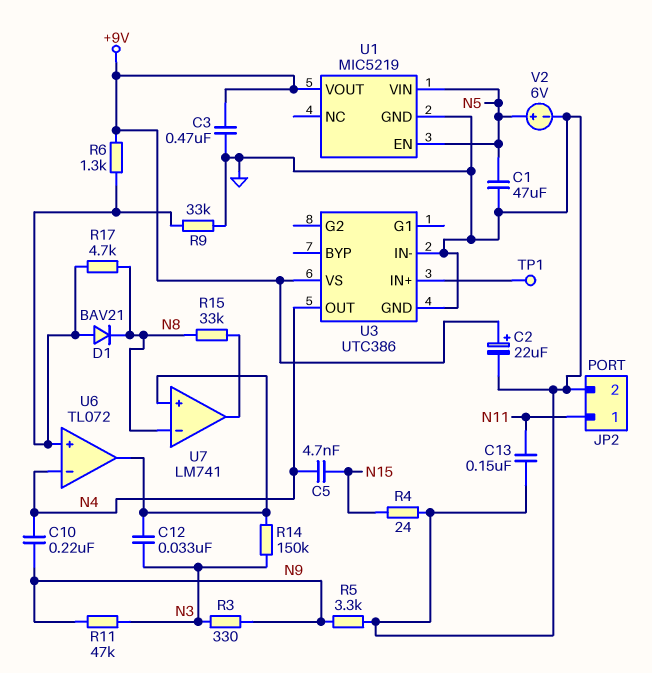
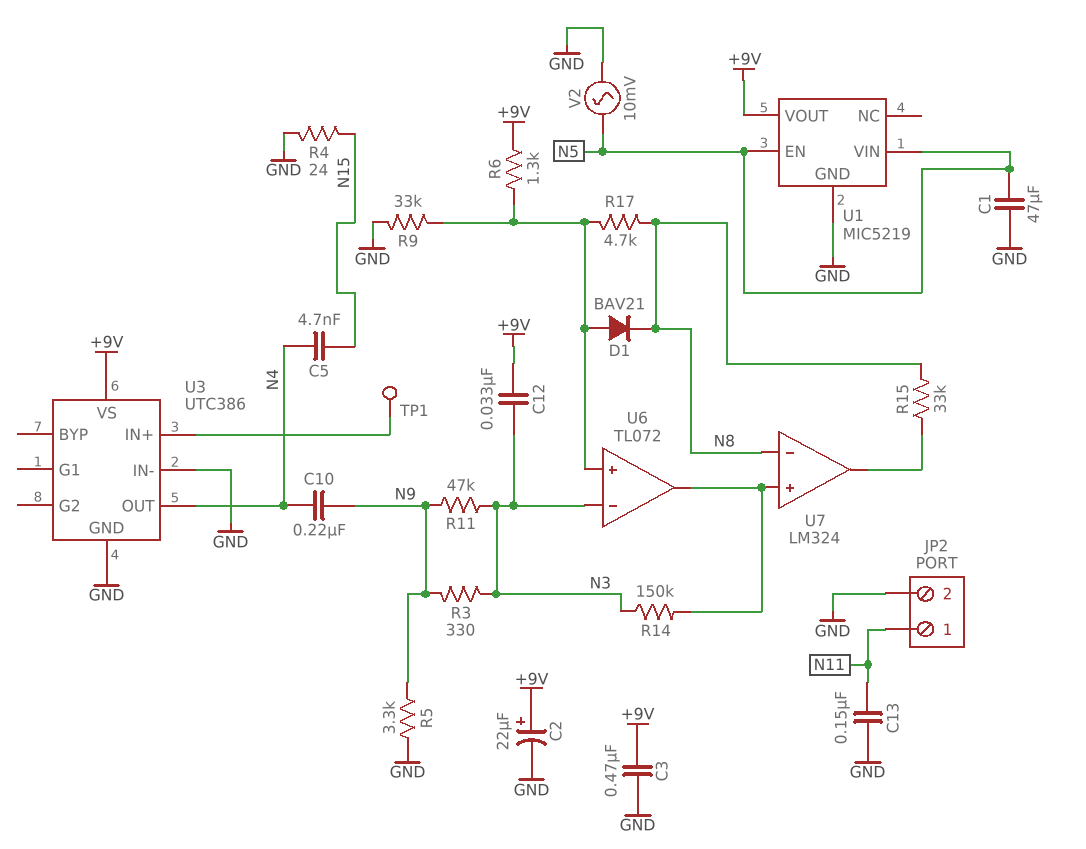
C12: 33nF (N3, U6/out) -> 33nF (+9V, N3)
U6 pin in-: N4 -> N3
U7: LM741 -> LM324
V2: 6V (plus N5, minus GND) -> AC 10mV (GND, N5)

